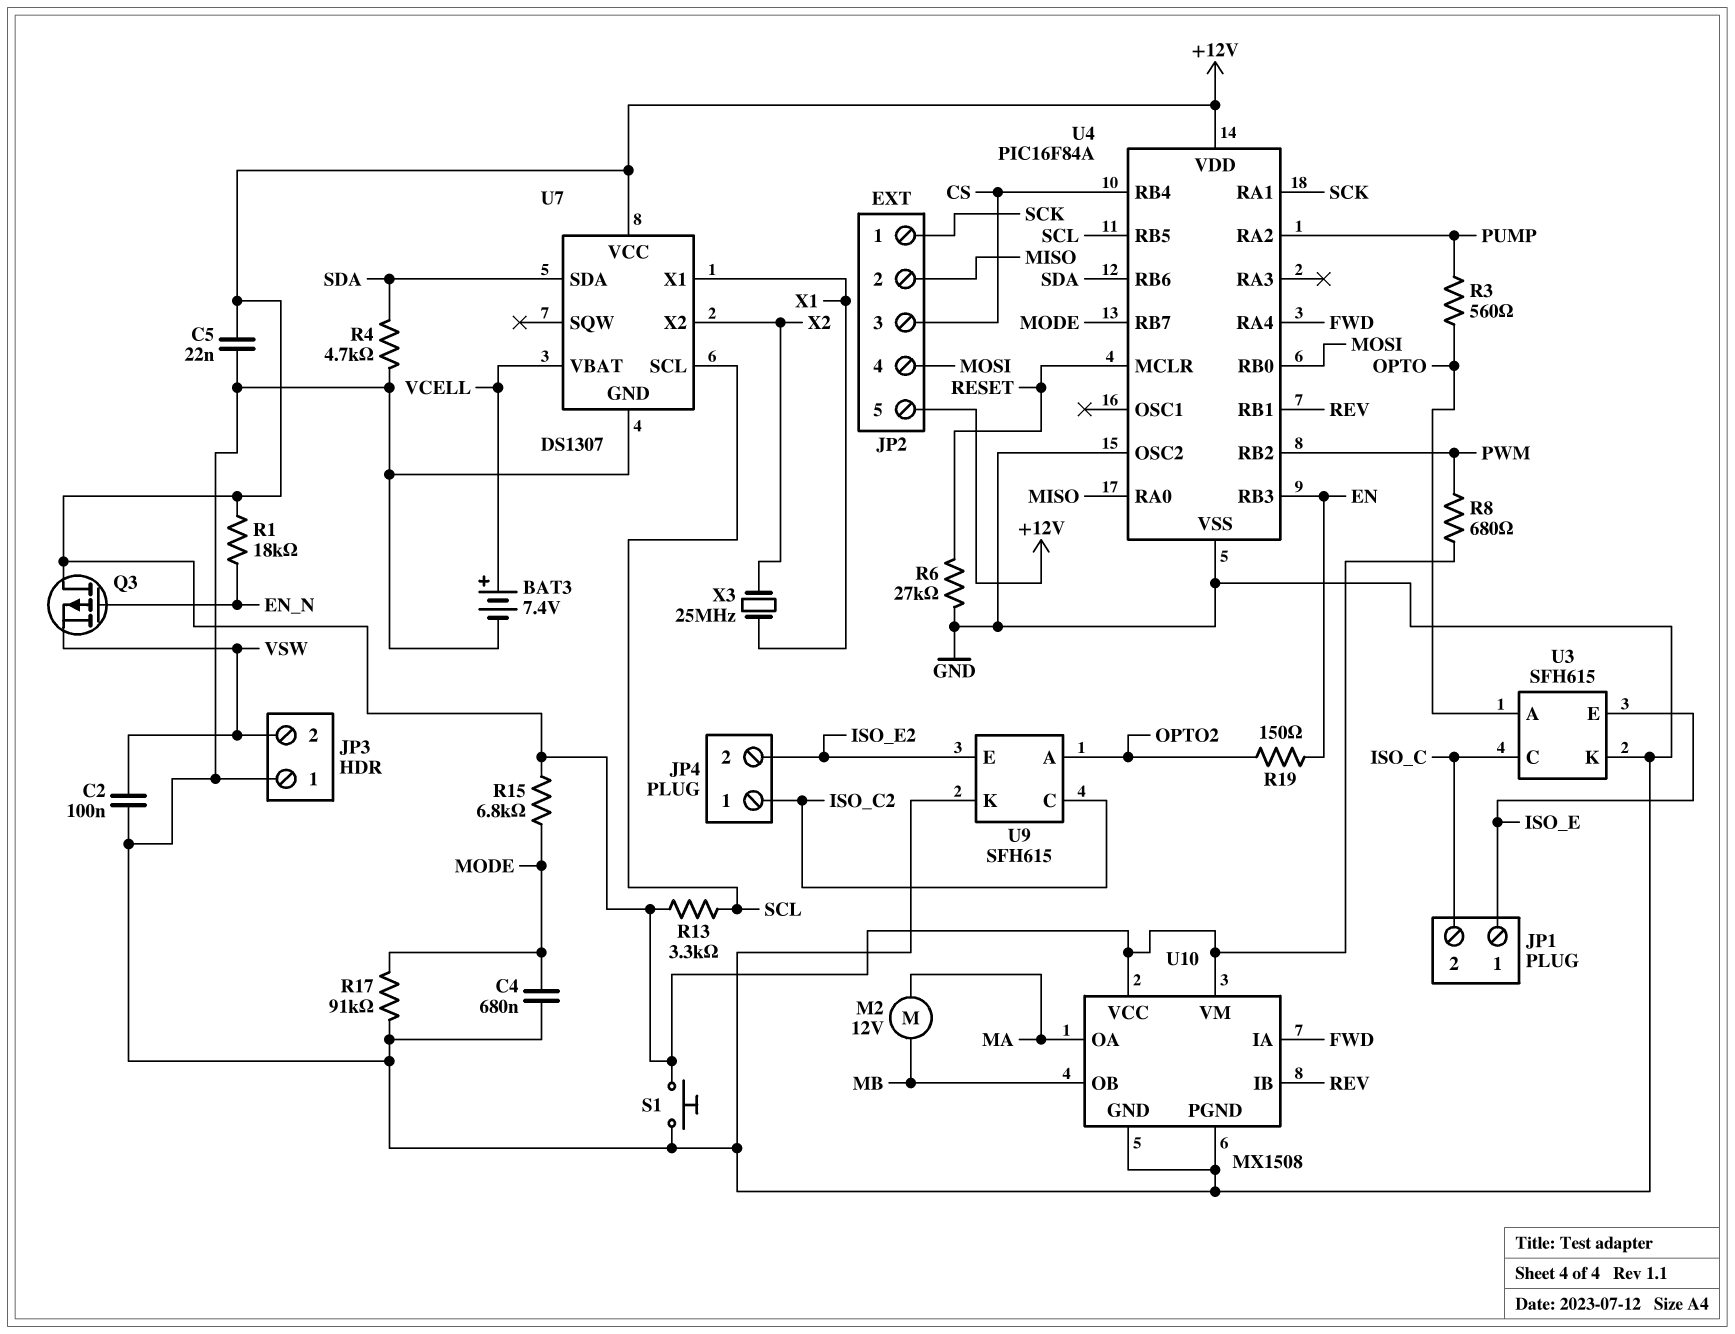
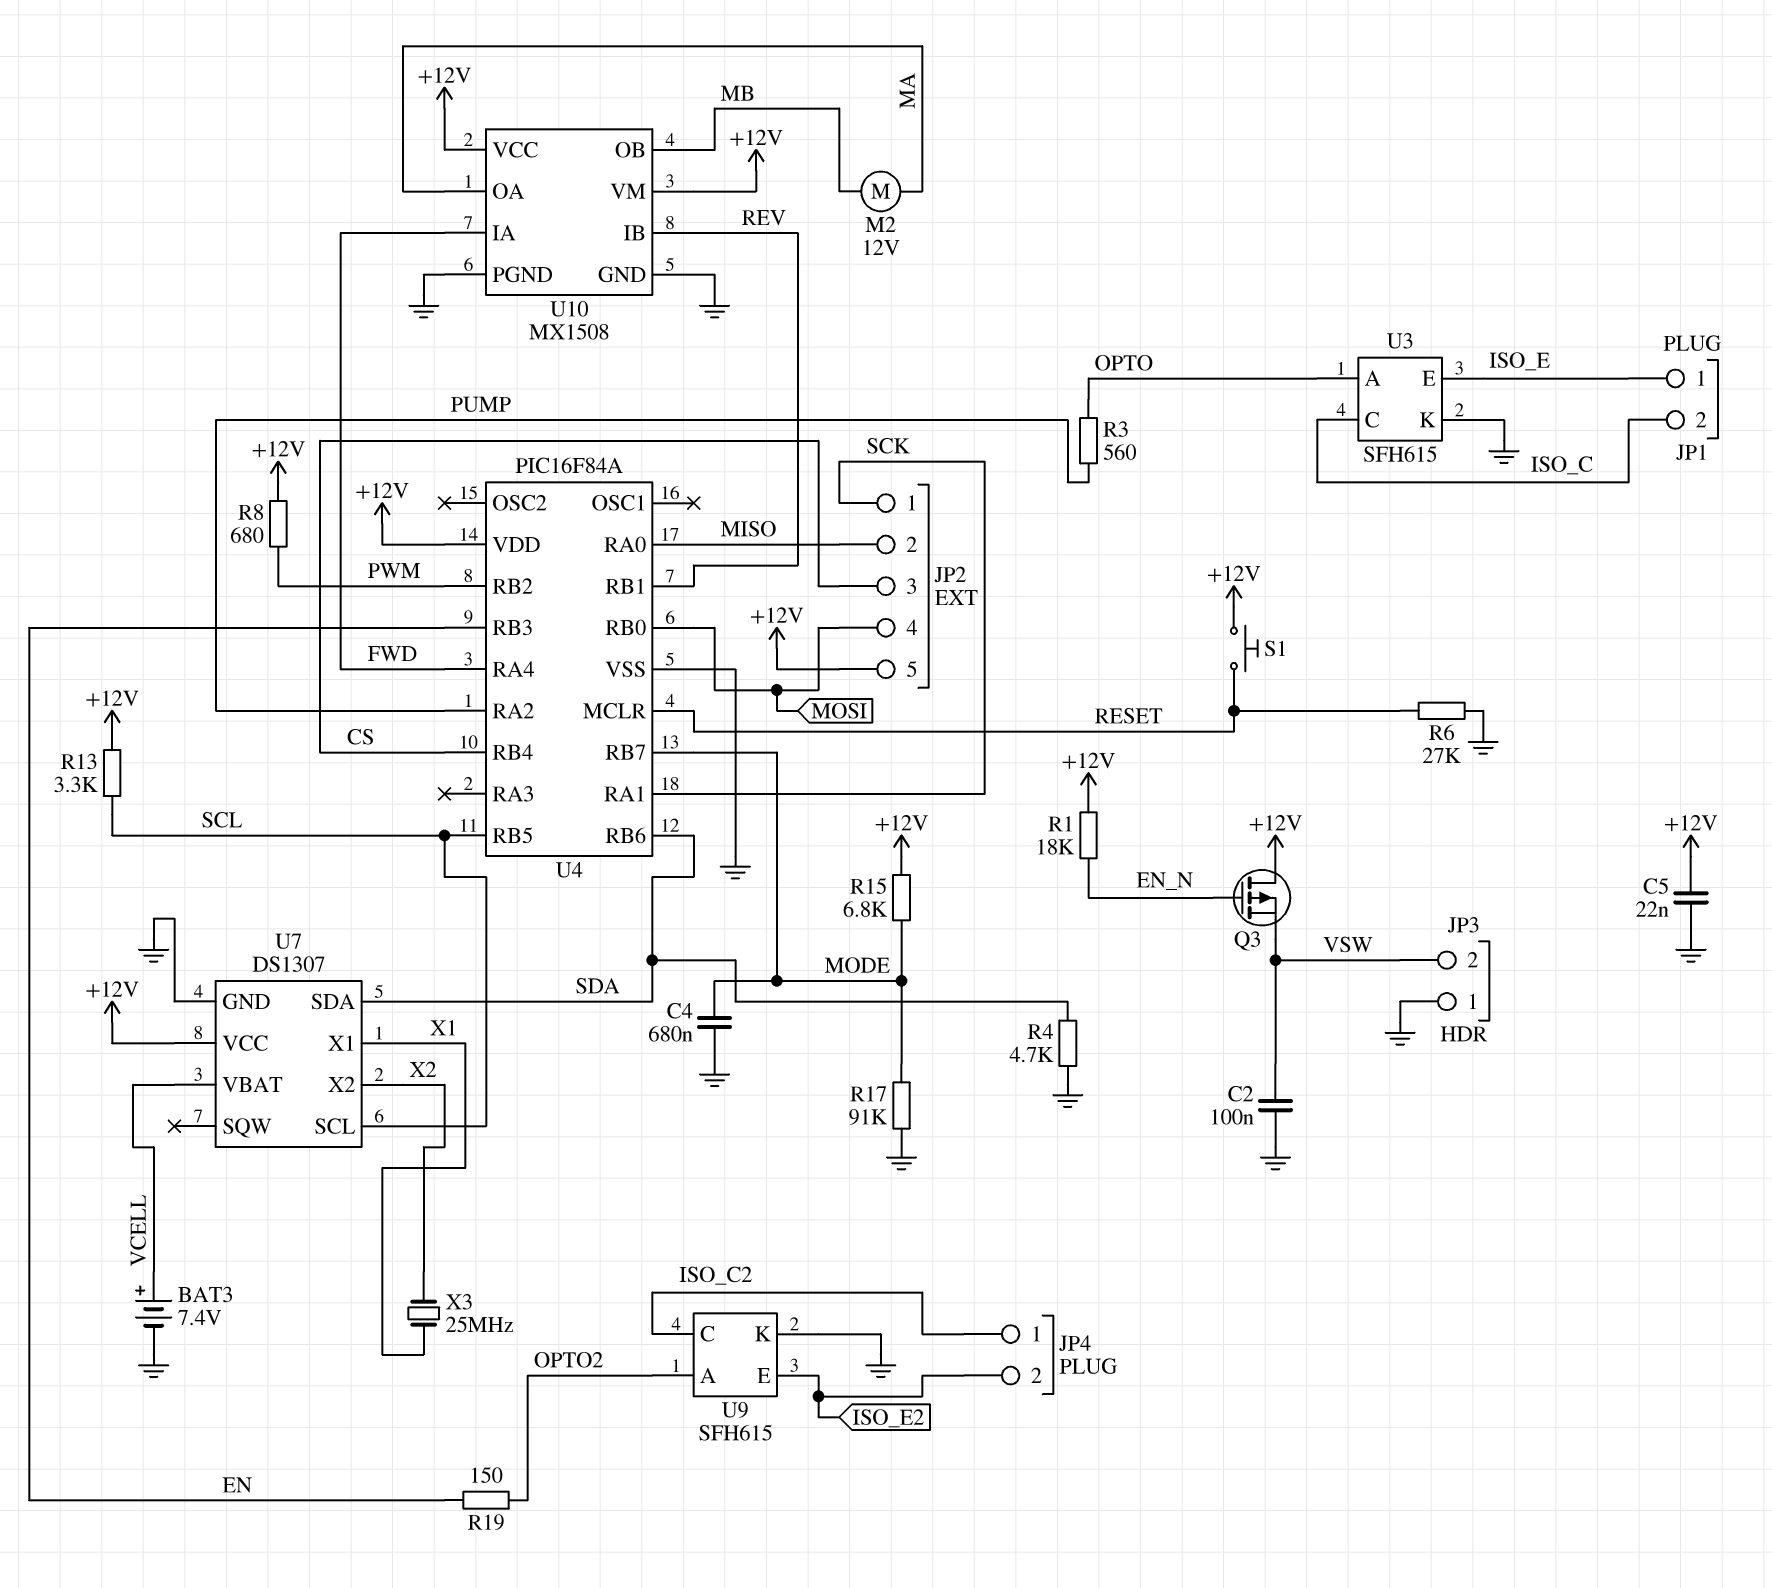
S1: button (+12V, GND) -> button (+12V, RESET)
U4 pin OSC2: GND -> none

